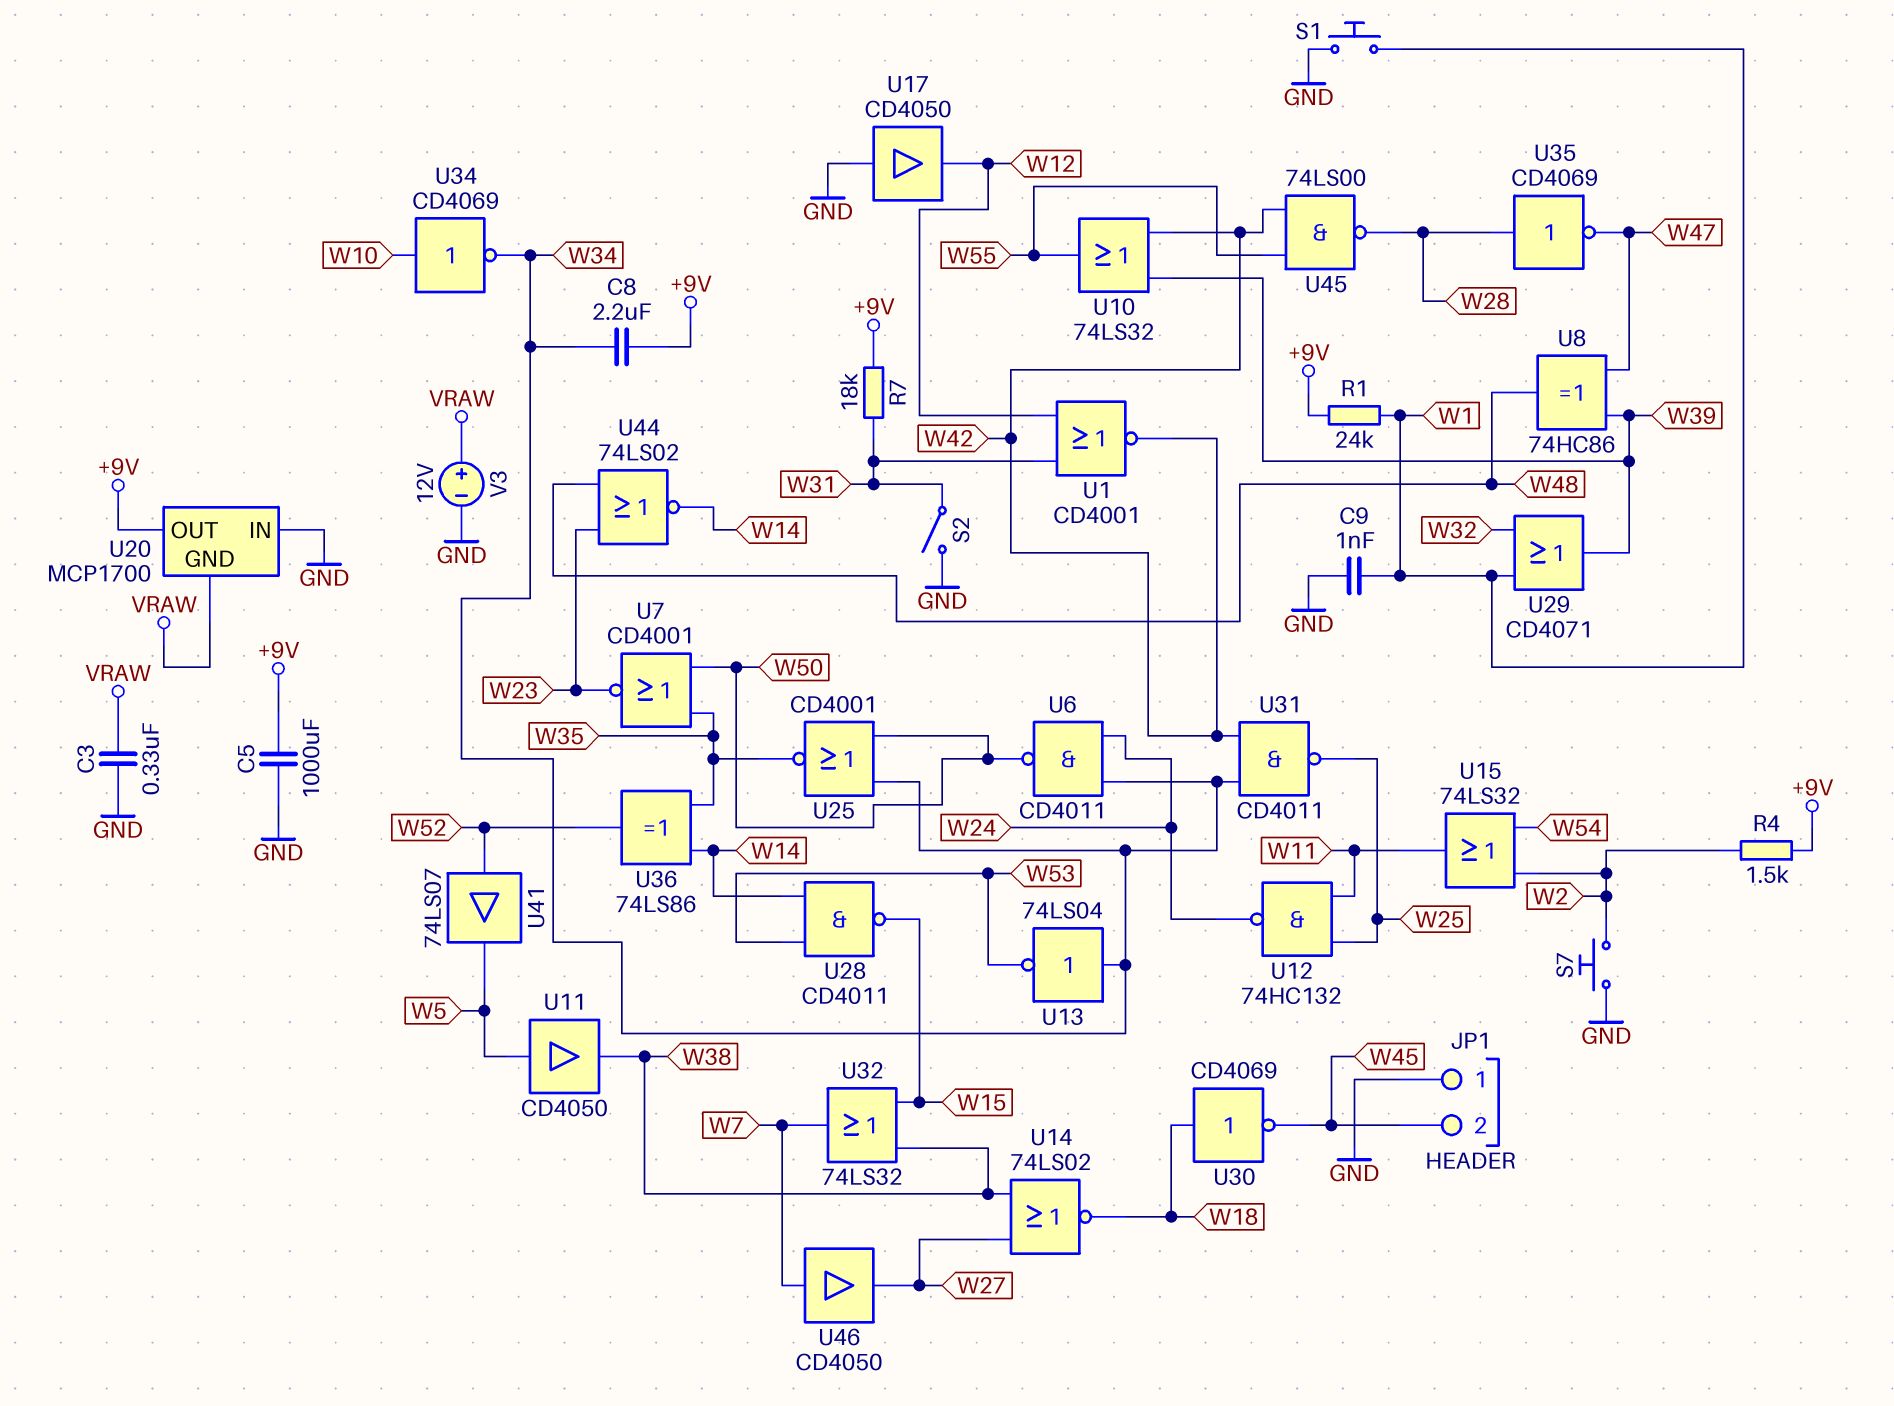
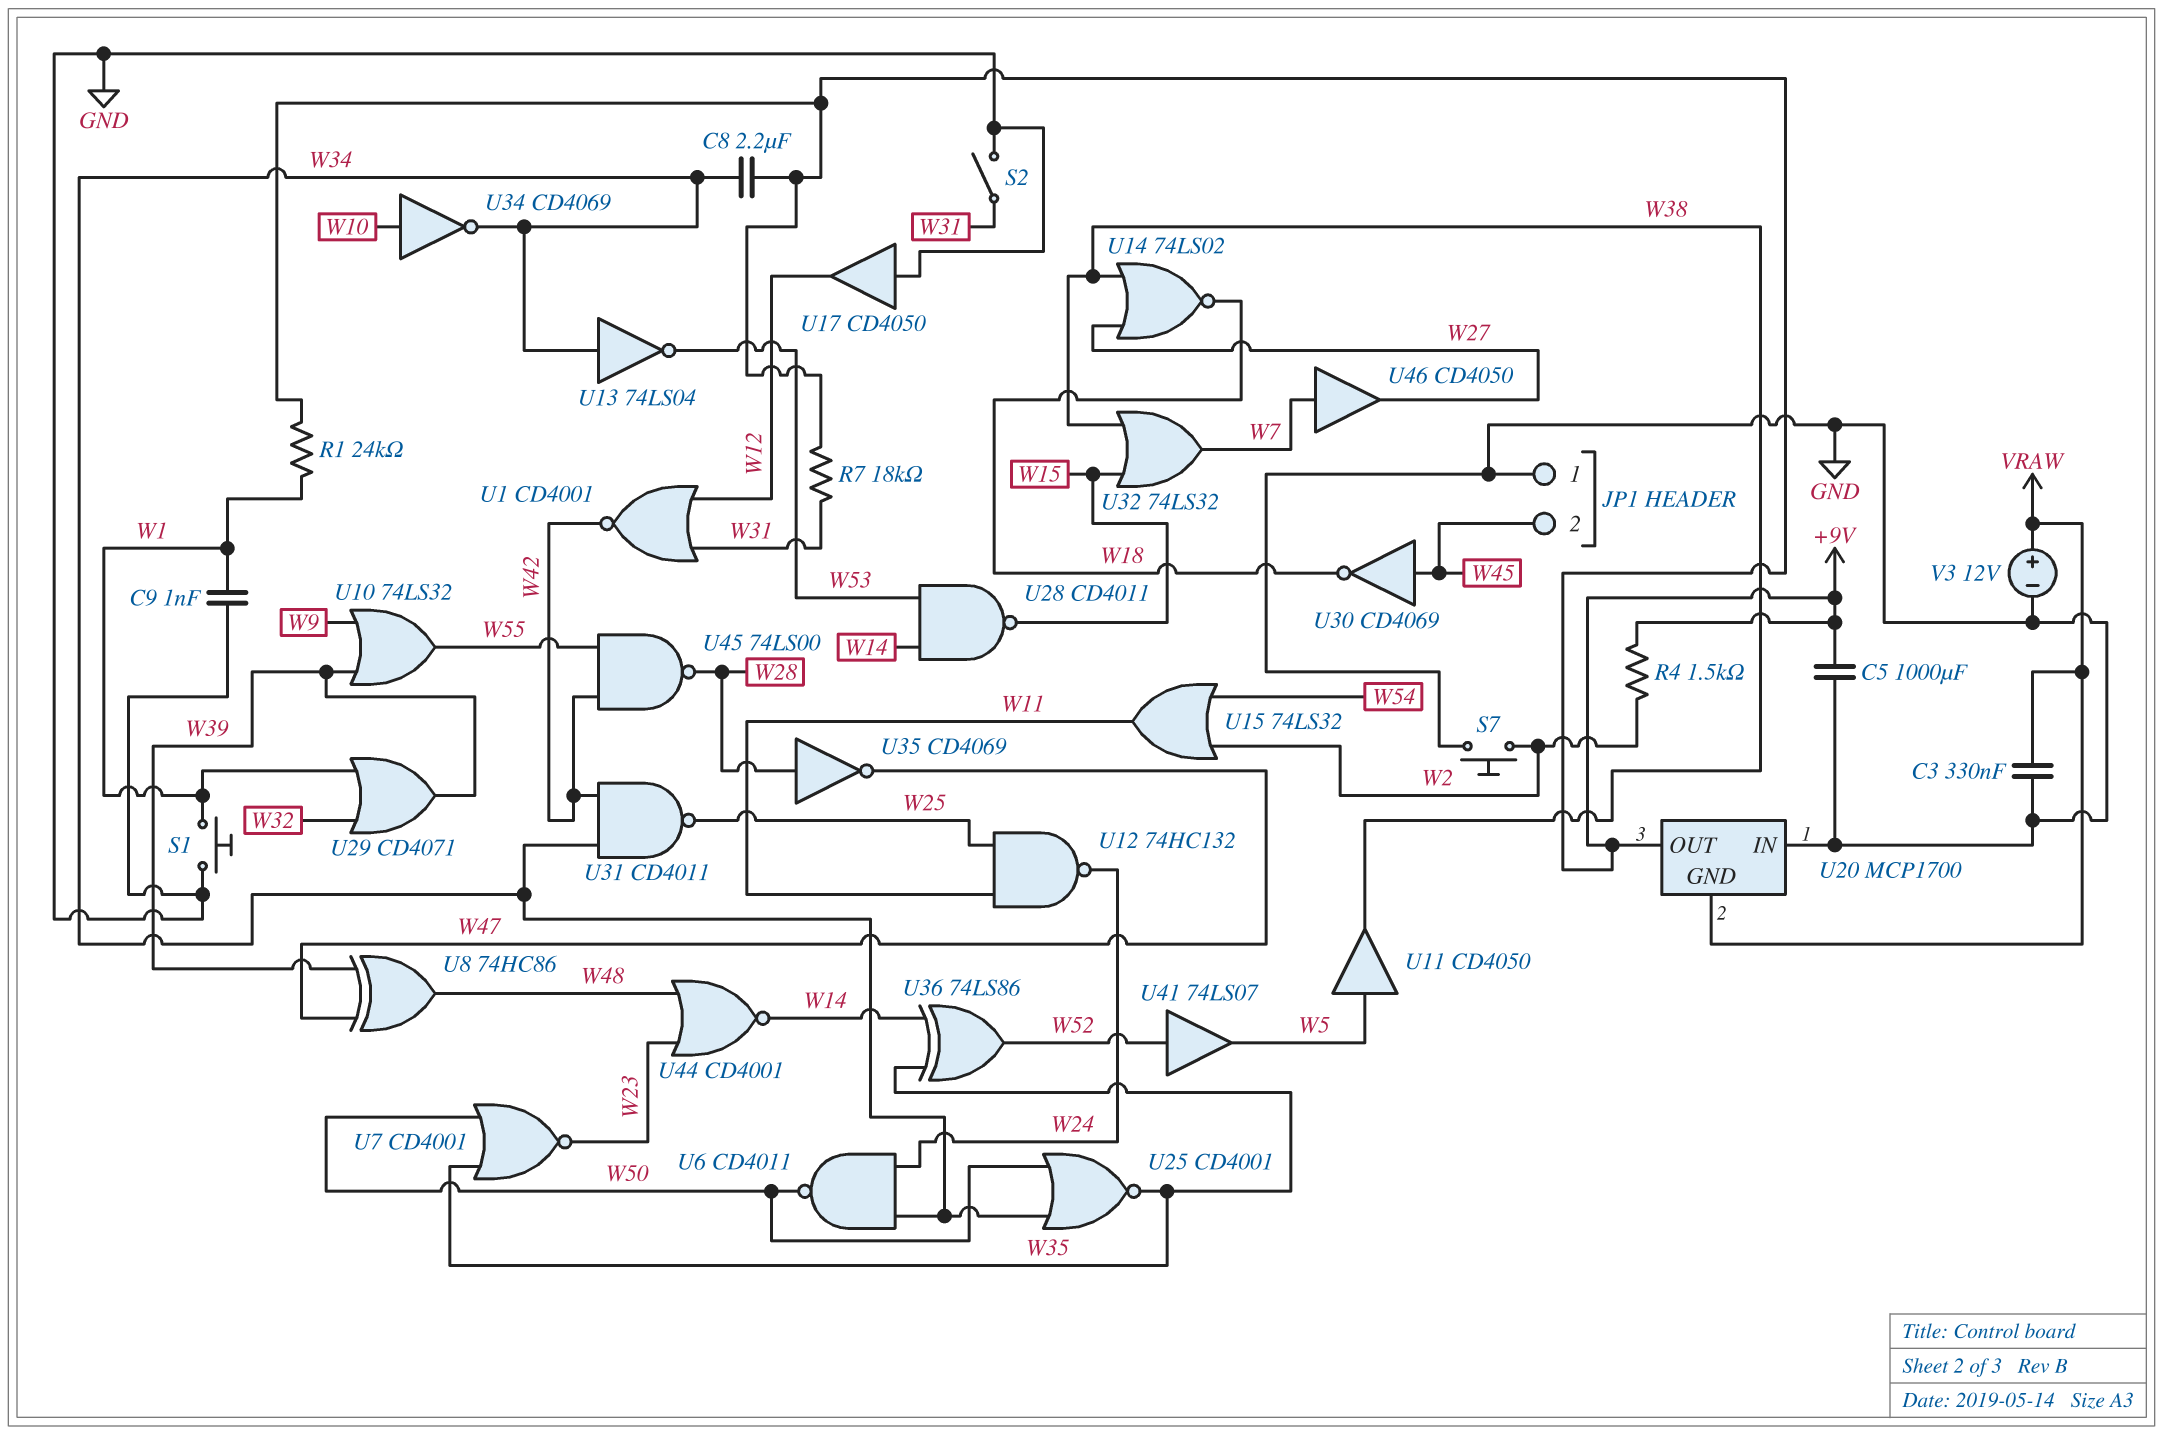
U10: OR 74LS32 (in W39, in W42, out W55) -> OR 74LS32 (in W9, in W39, out W55)
U30: NOT CD4069 (in W18, out W45) -> NOT CD4069 (in W45, out W18)
U44: NOR 74LS02 (in W23, in W48, out W14) -> NOR CD4001 (in W23, in W48, out W14)

